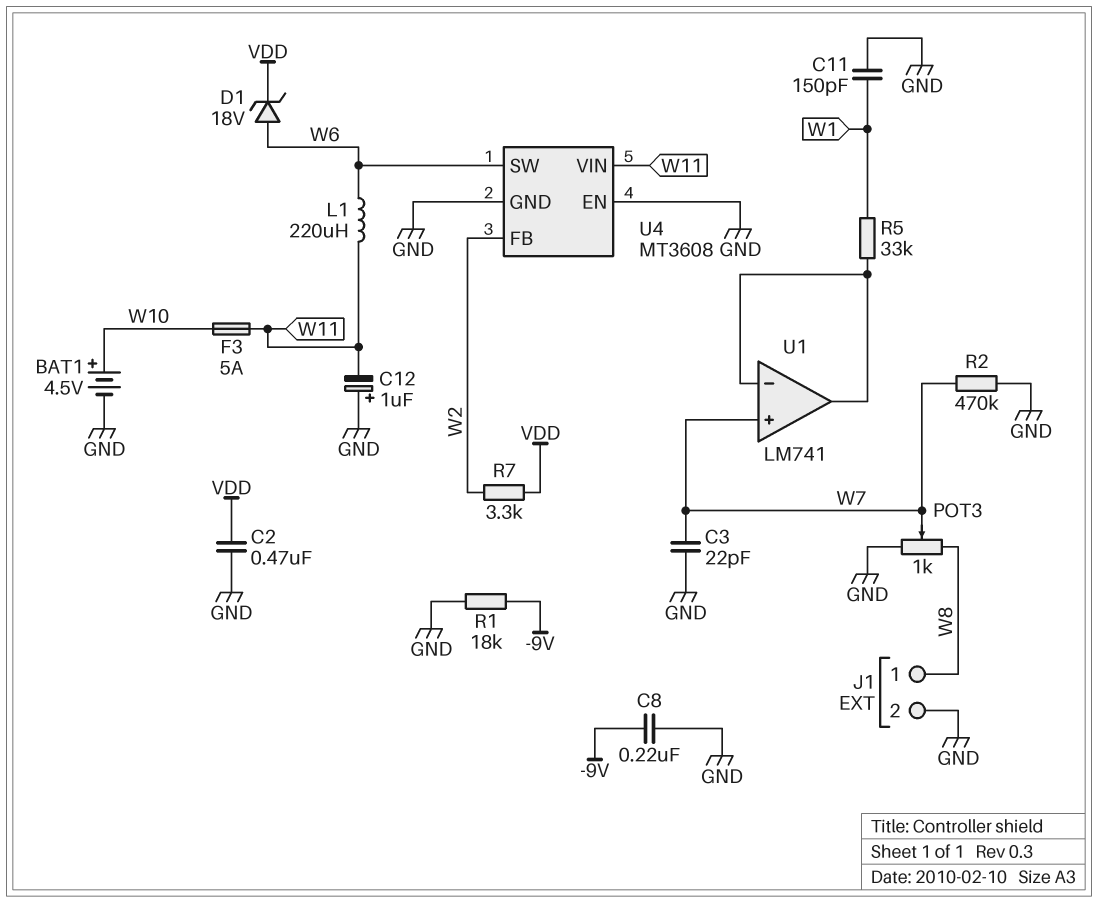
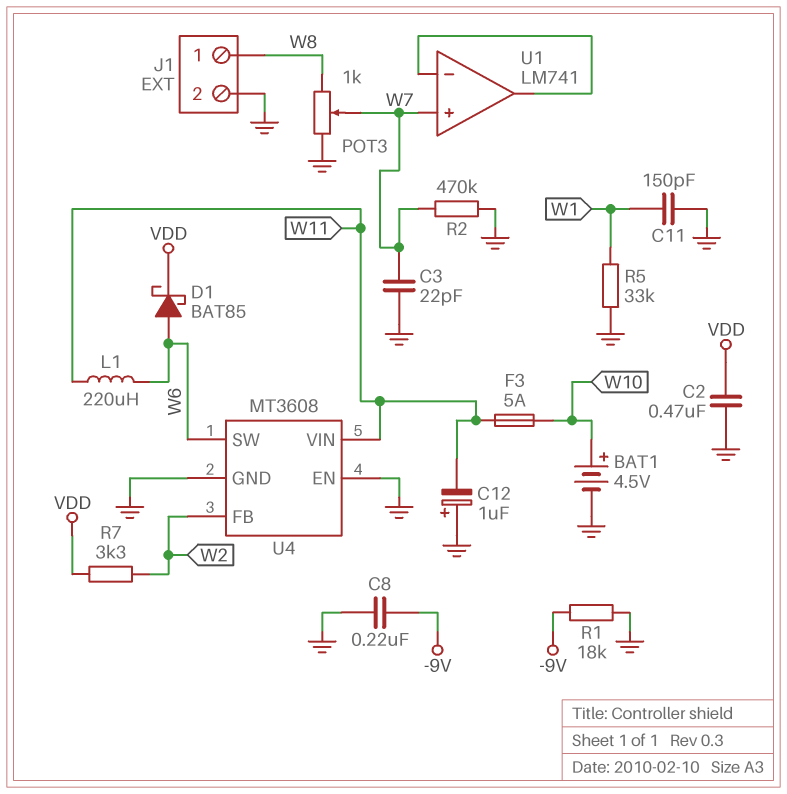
D1: zener 18V (A W6, K VDD) -> schottky BAT85 (A W6, K VDD)
R5: 33k (U1/in-, W1) -> 33k (GND, W1)

